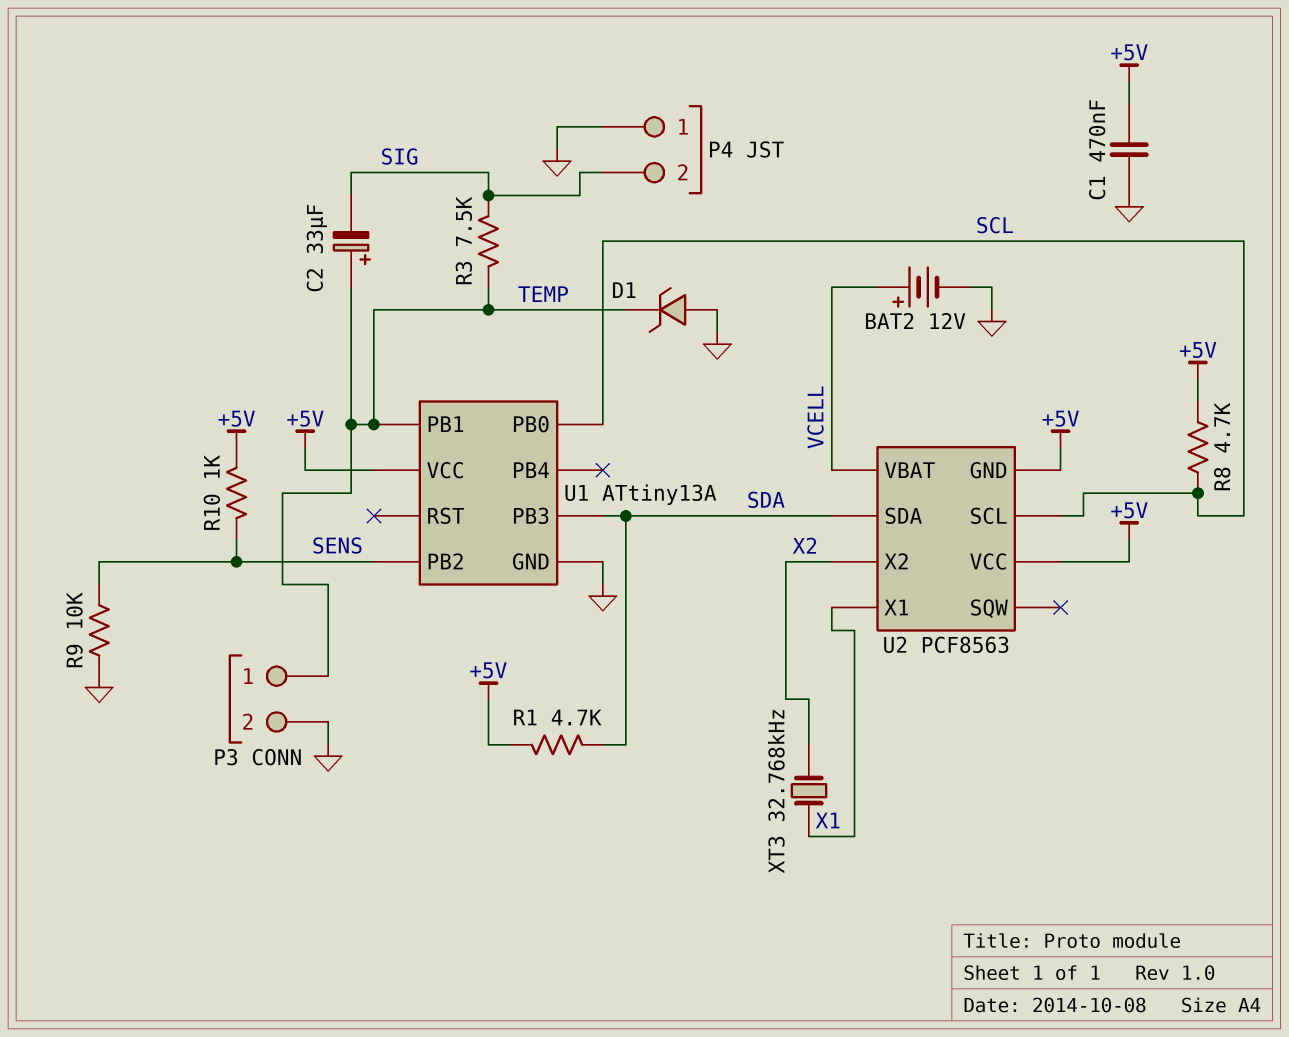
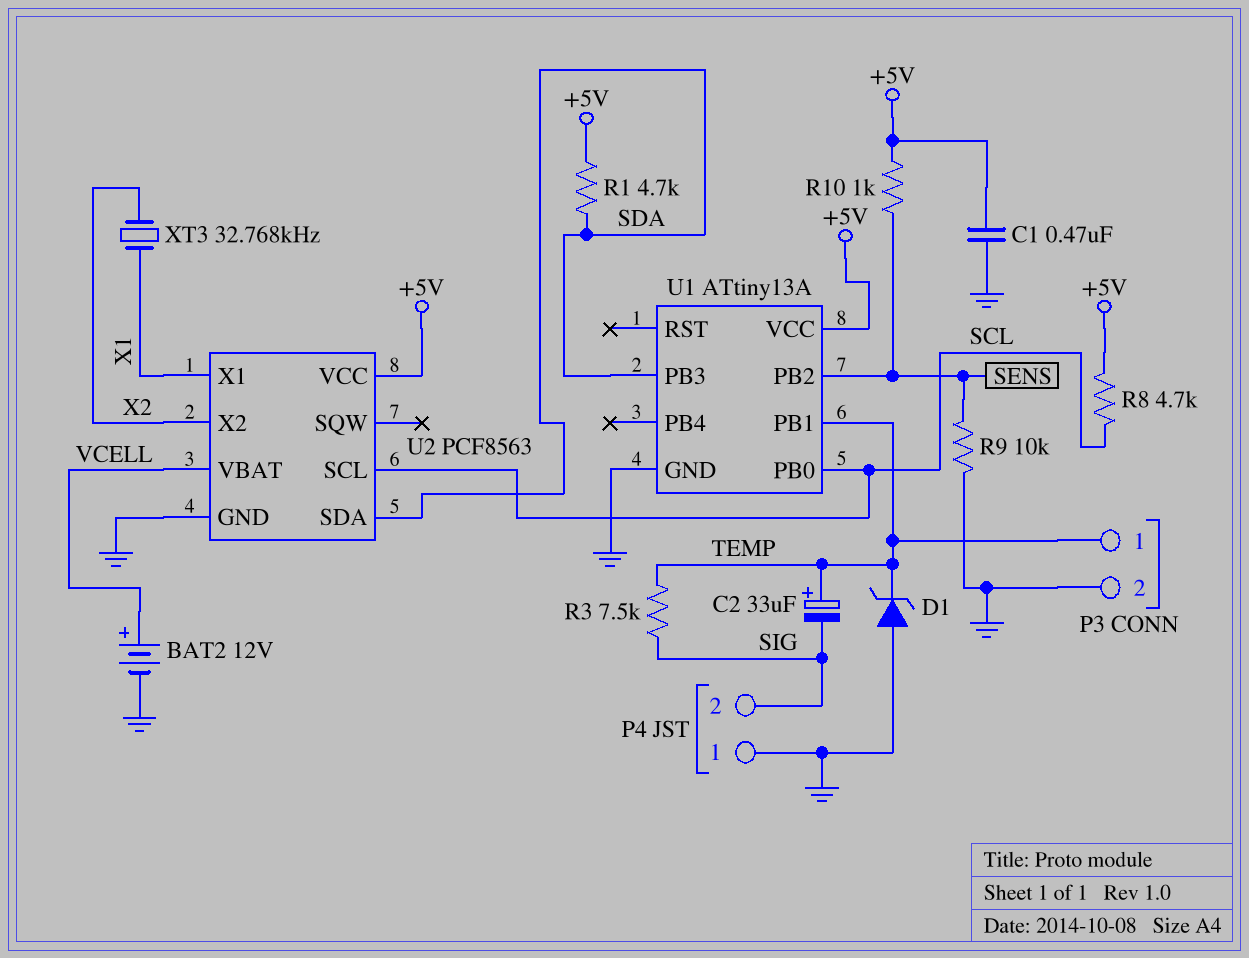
U2 pin GND: +5V -> GND

